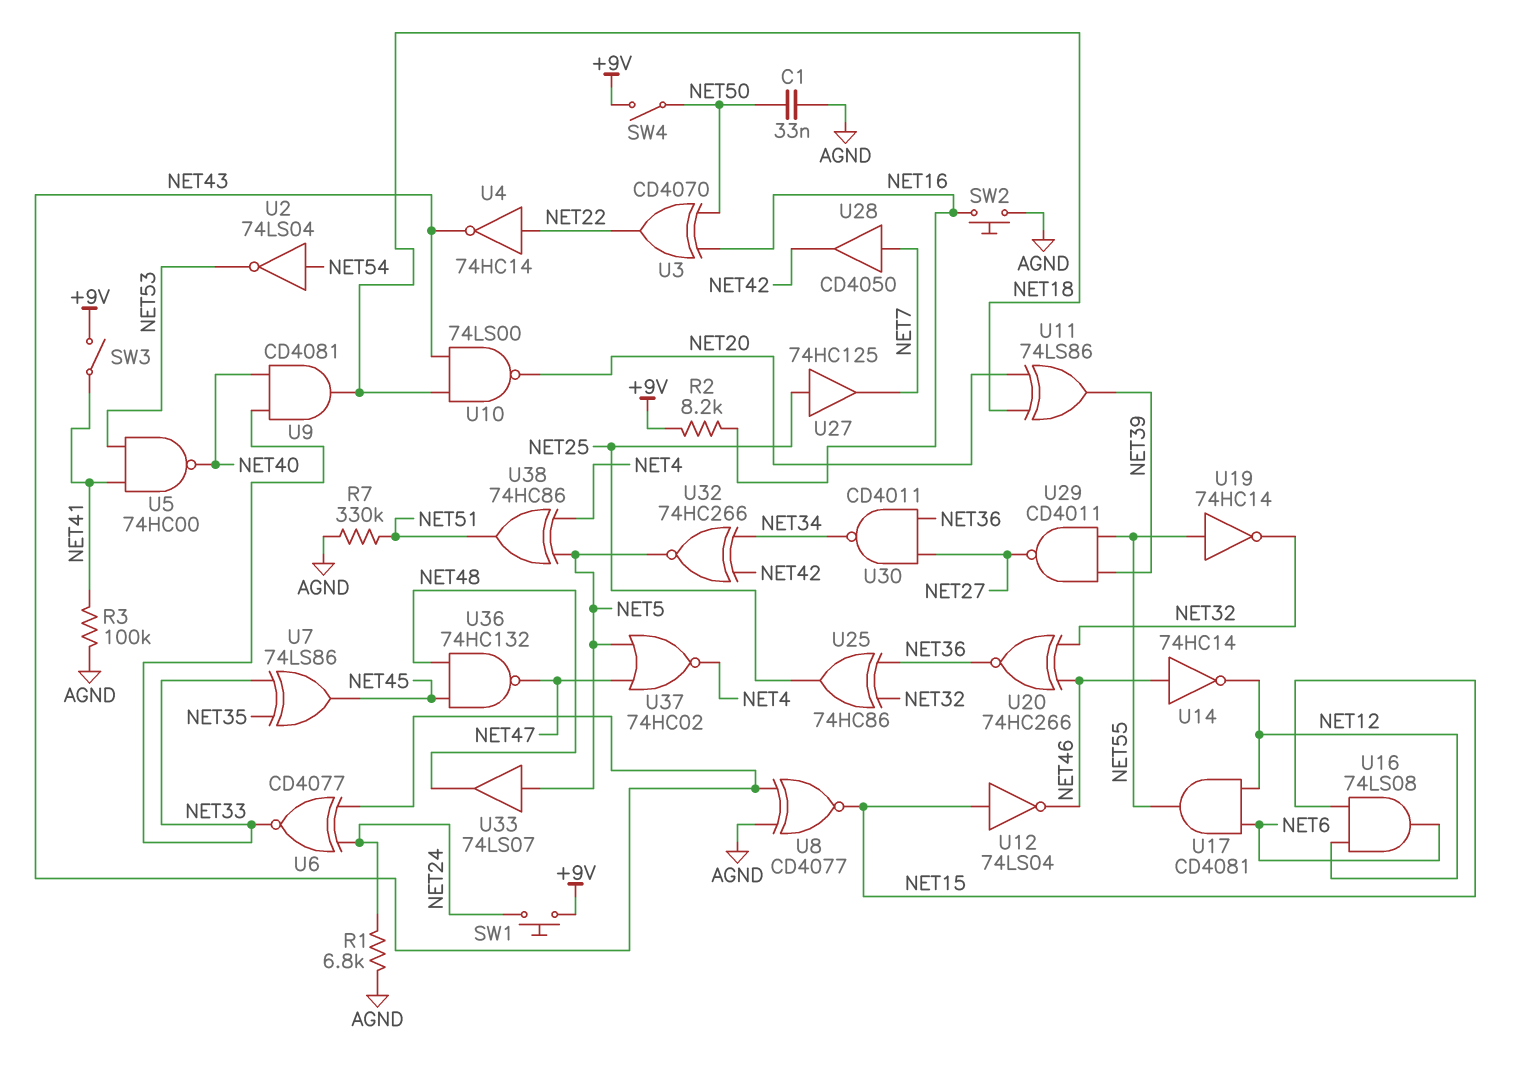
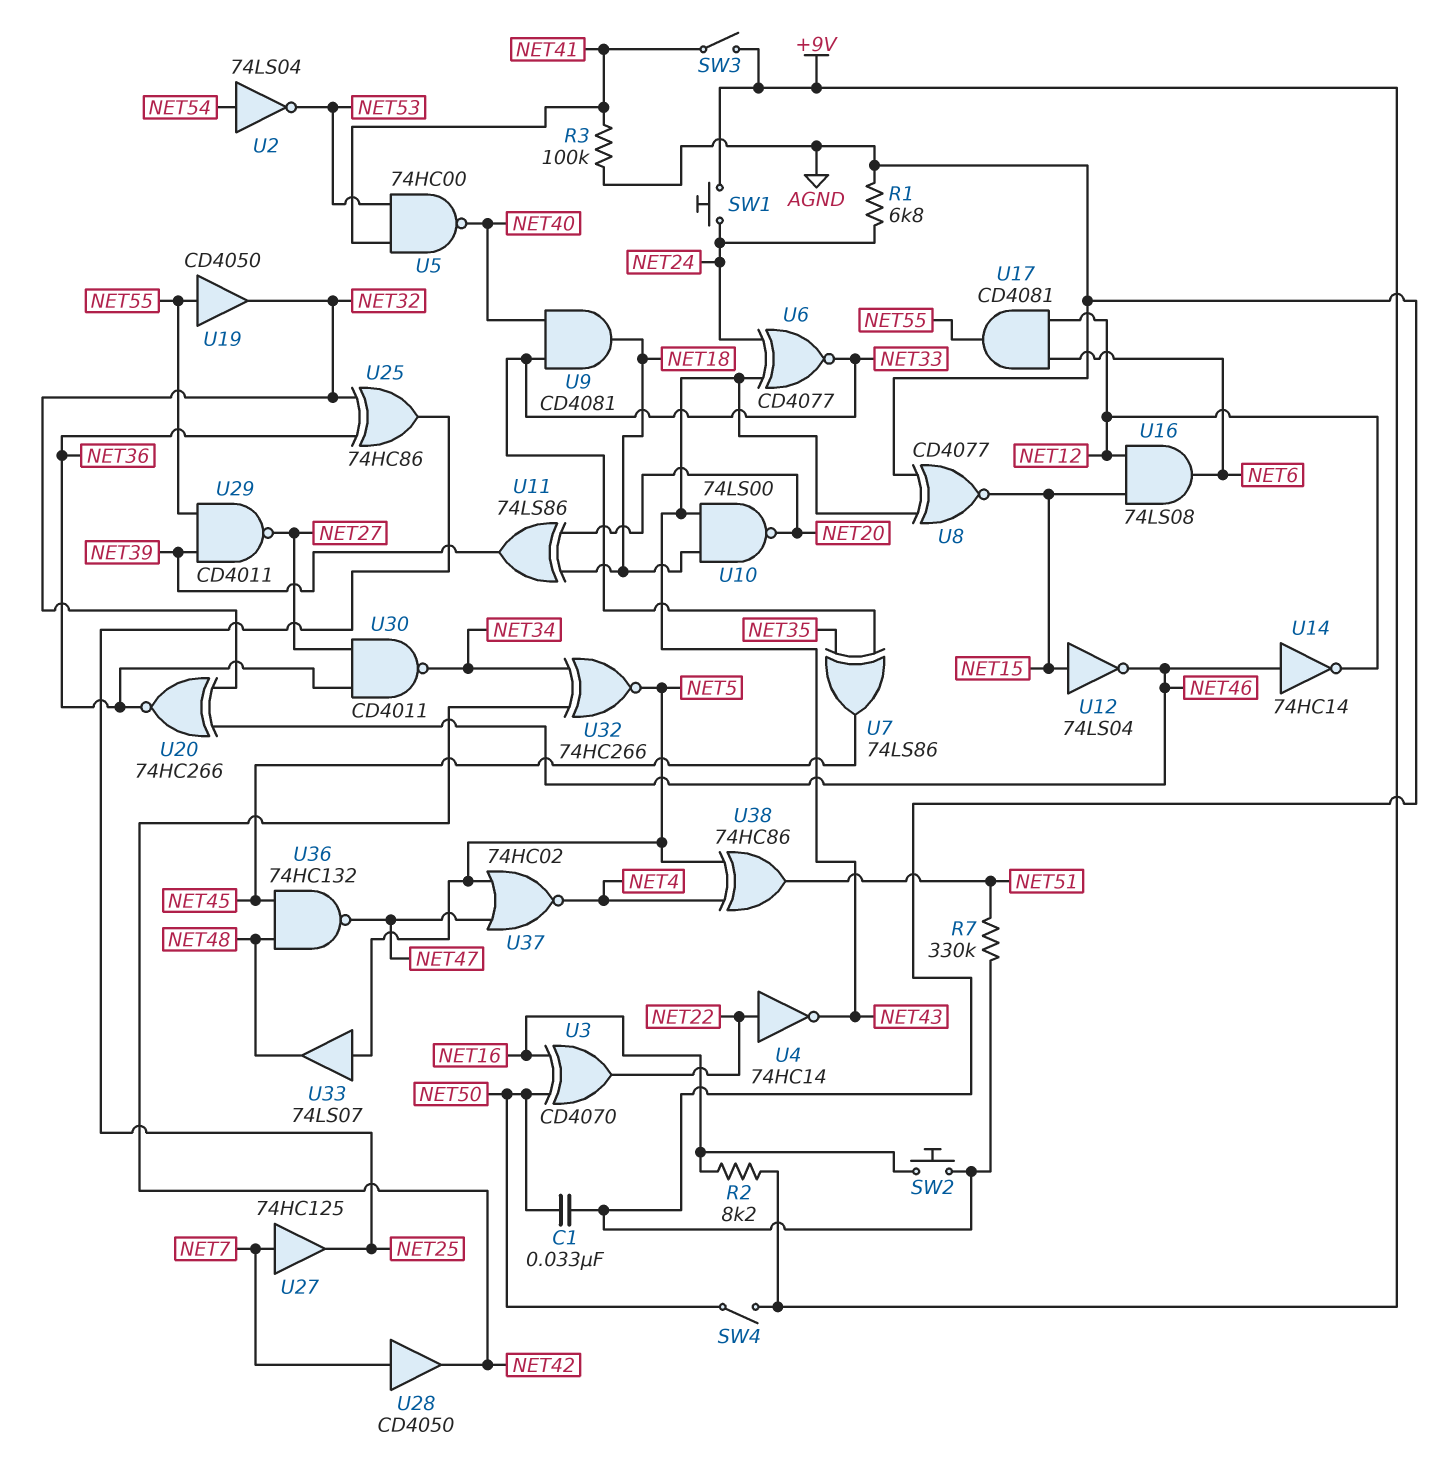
U19: NOT 74HC14 (in NET55, out NET32) -> buffer CD4050 (in NET55, out NET32)
U27: buffer 74HC125 (in NET25, out NET7) -> buffer 74HC125 (in NET7, out NET25)

